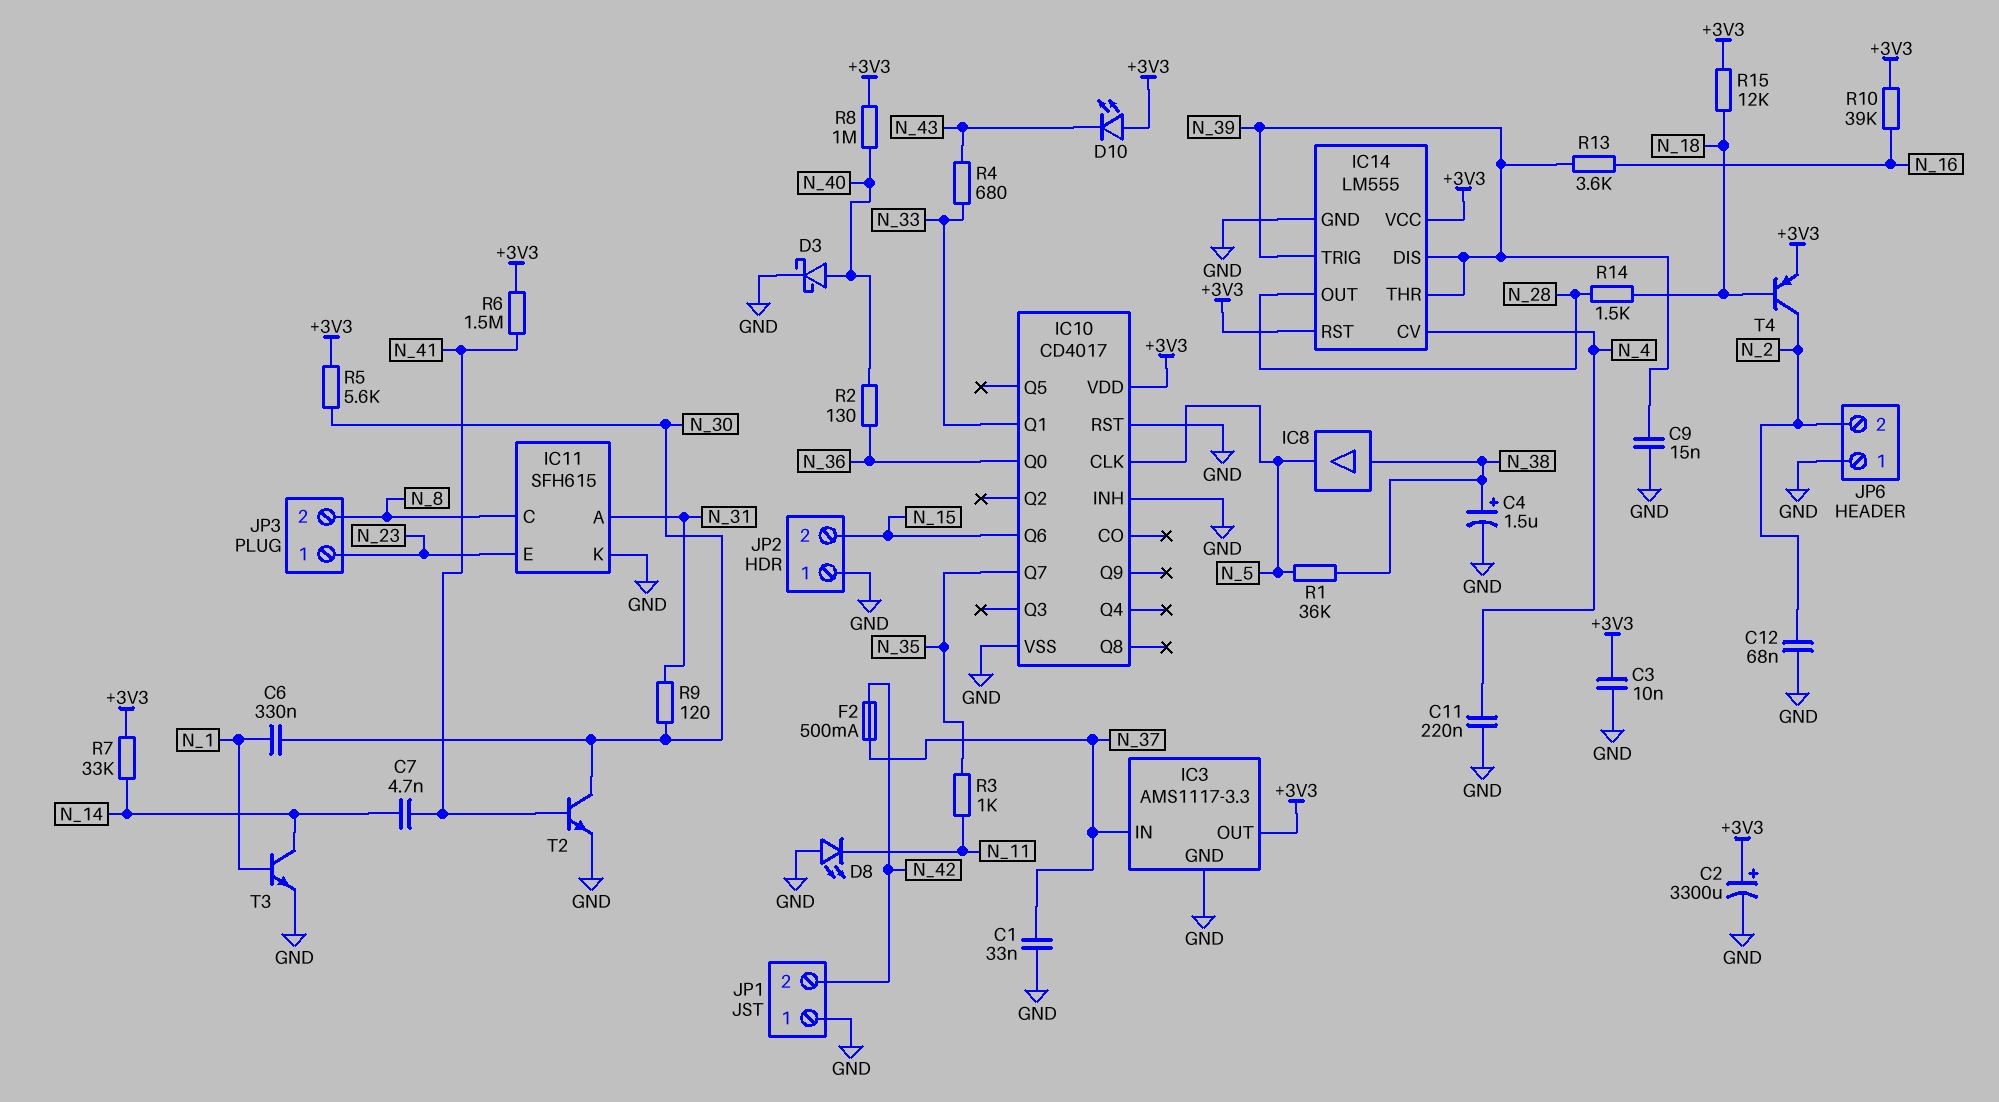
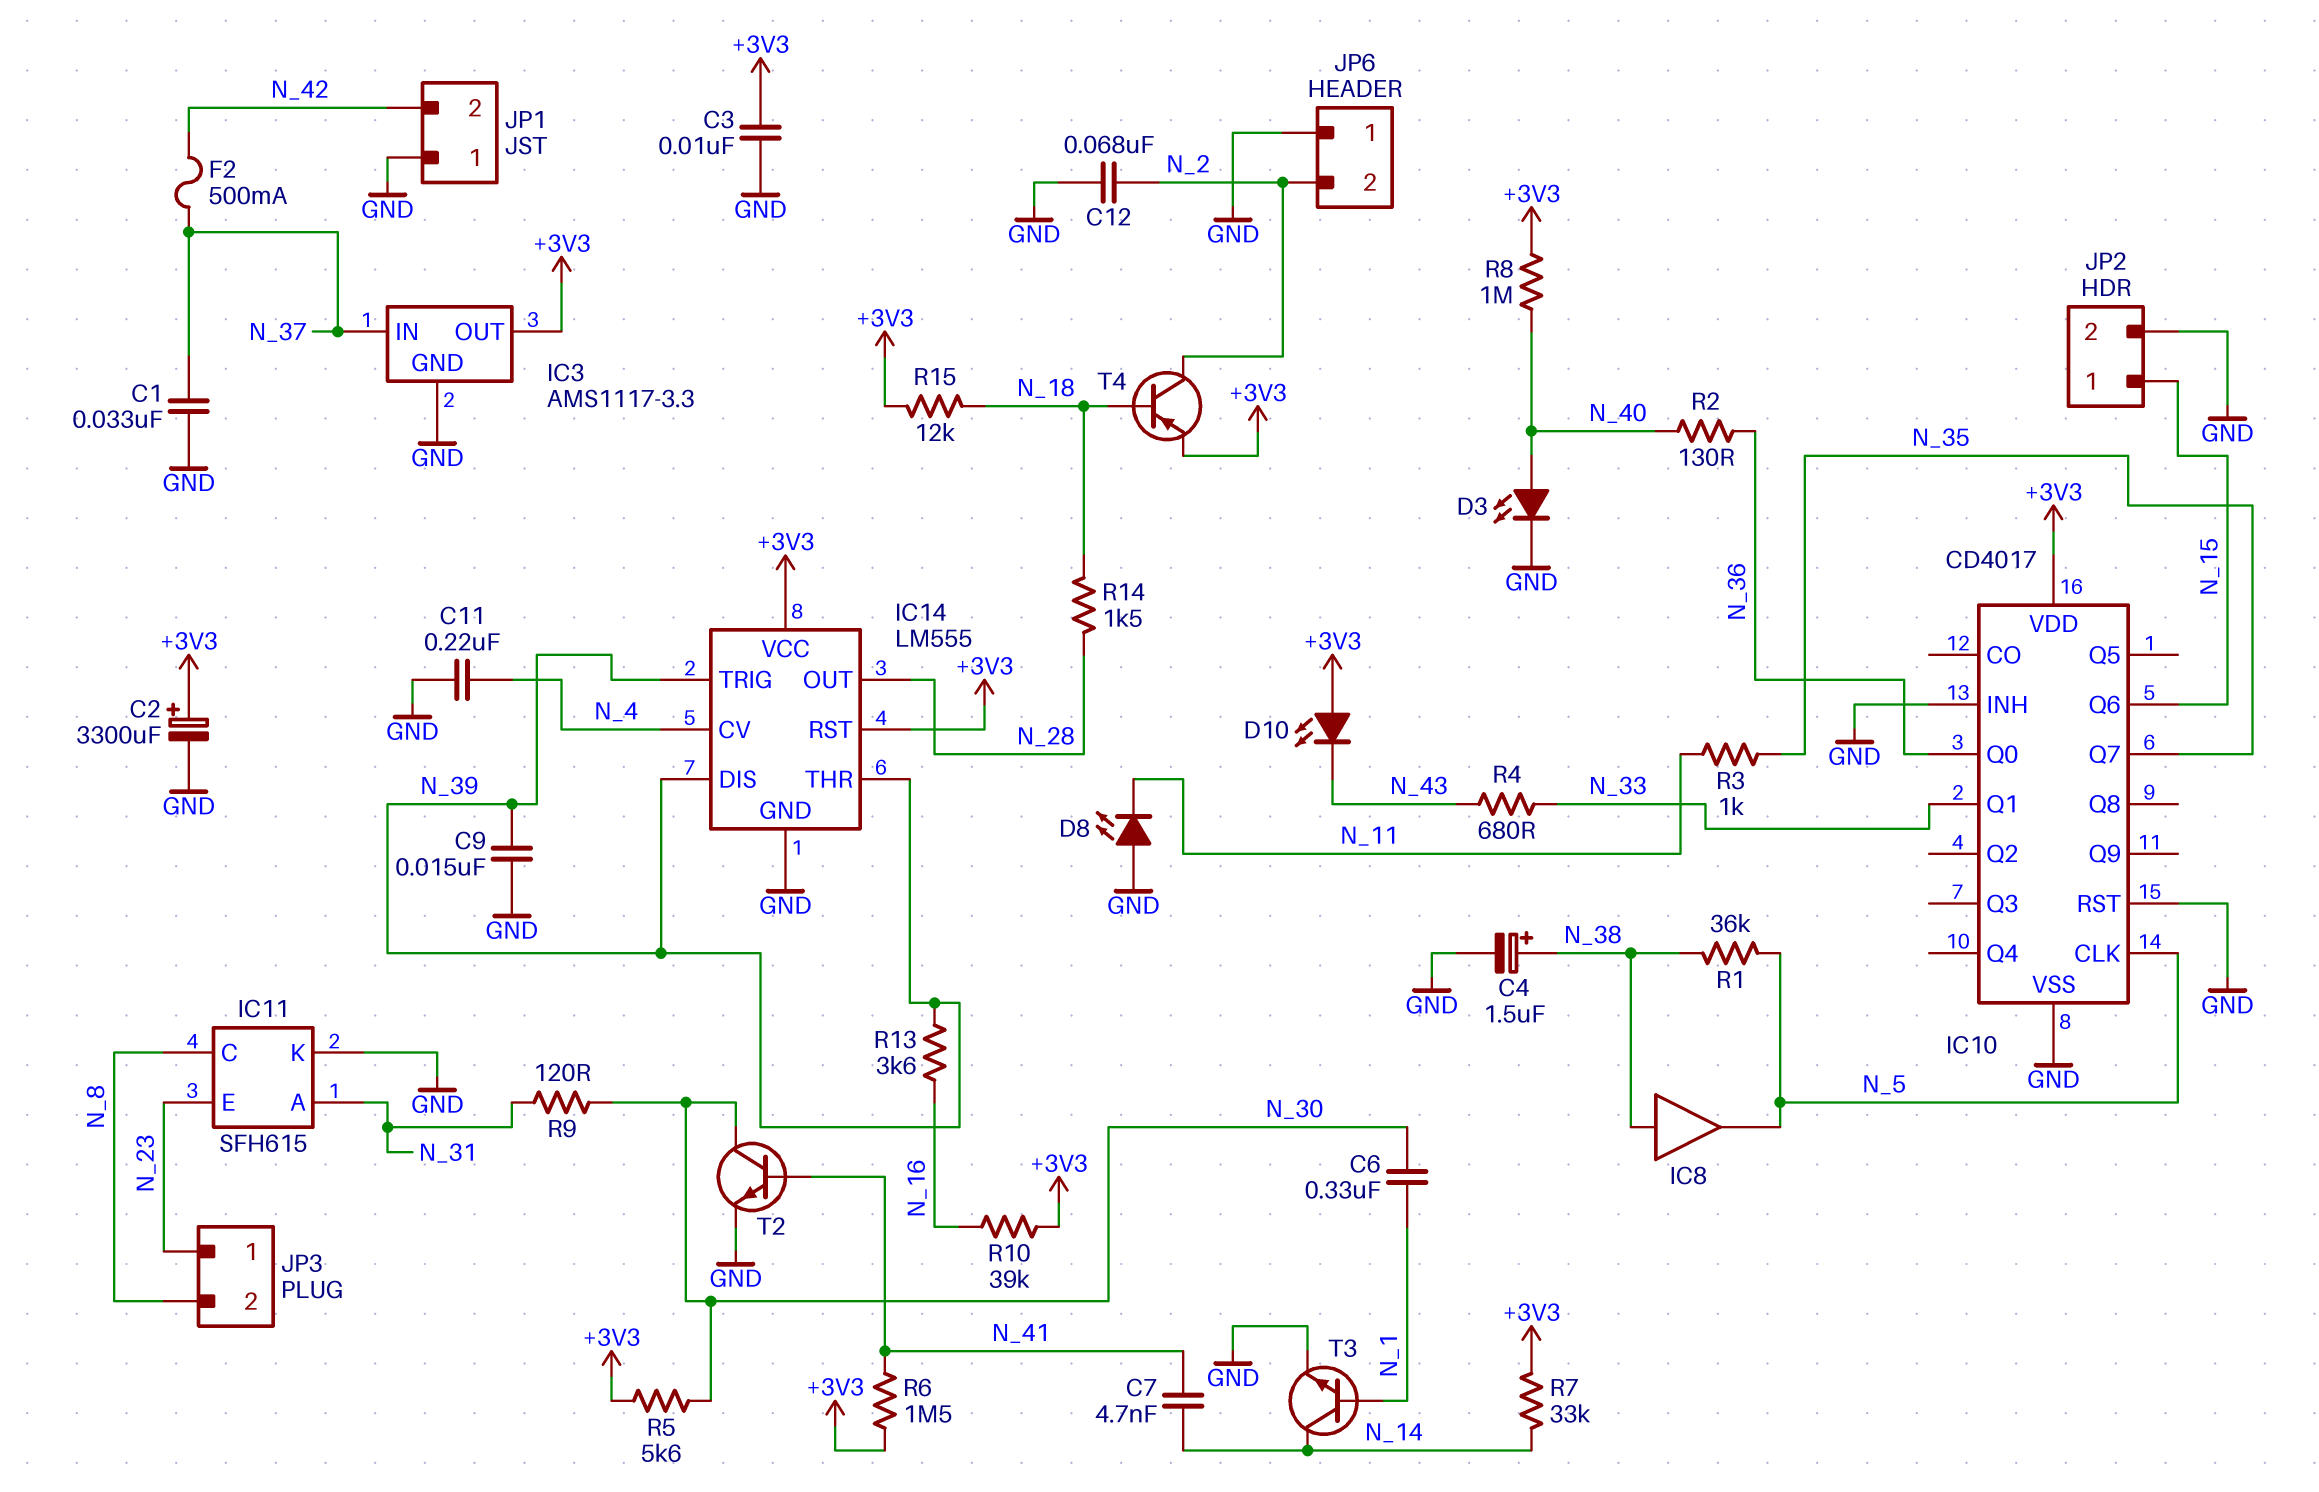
D3: schottky (A N_40, K GND) -> LED (A N_40, K GND)
JP2 pin 1: GND -> N_15
JP2 pin 2: N_15 -> GND

